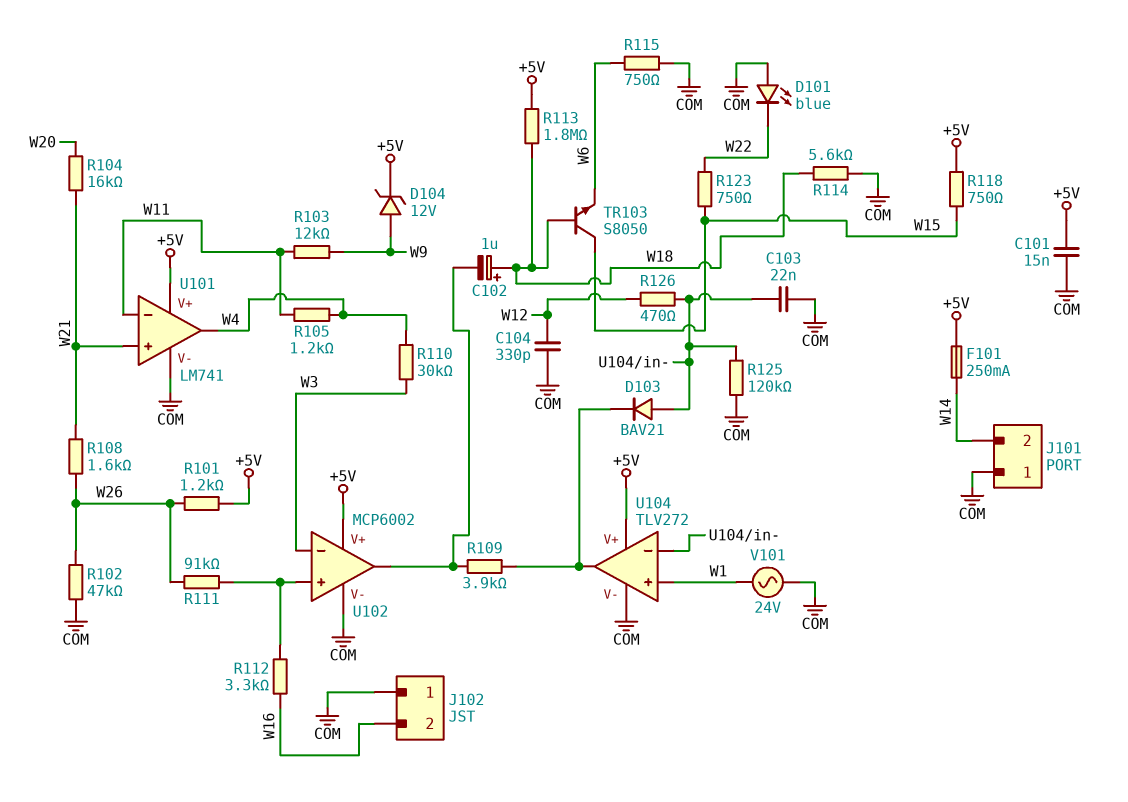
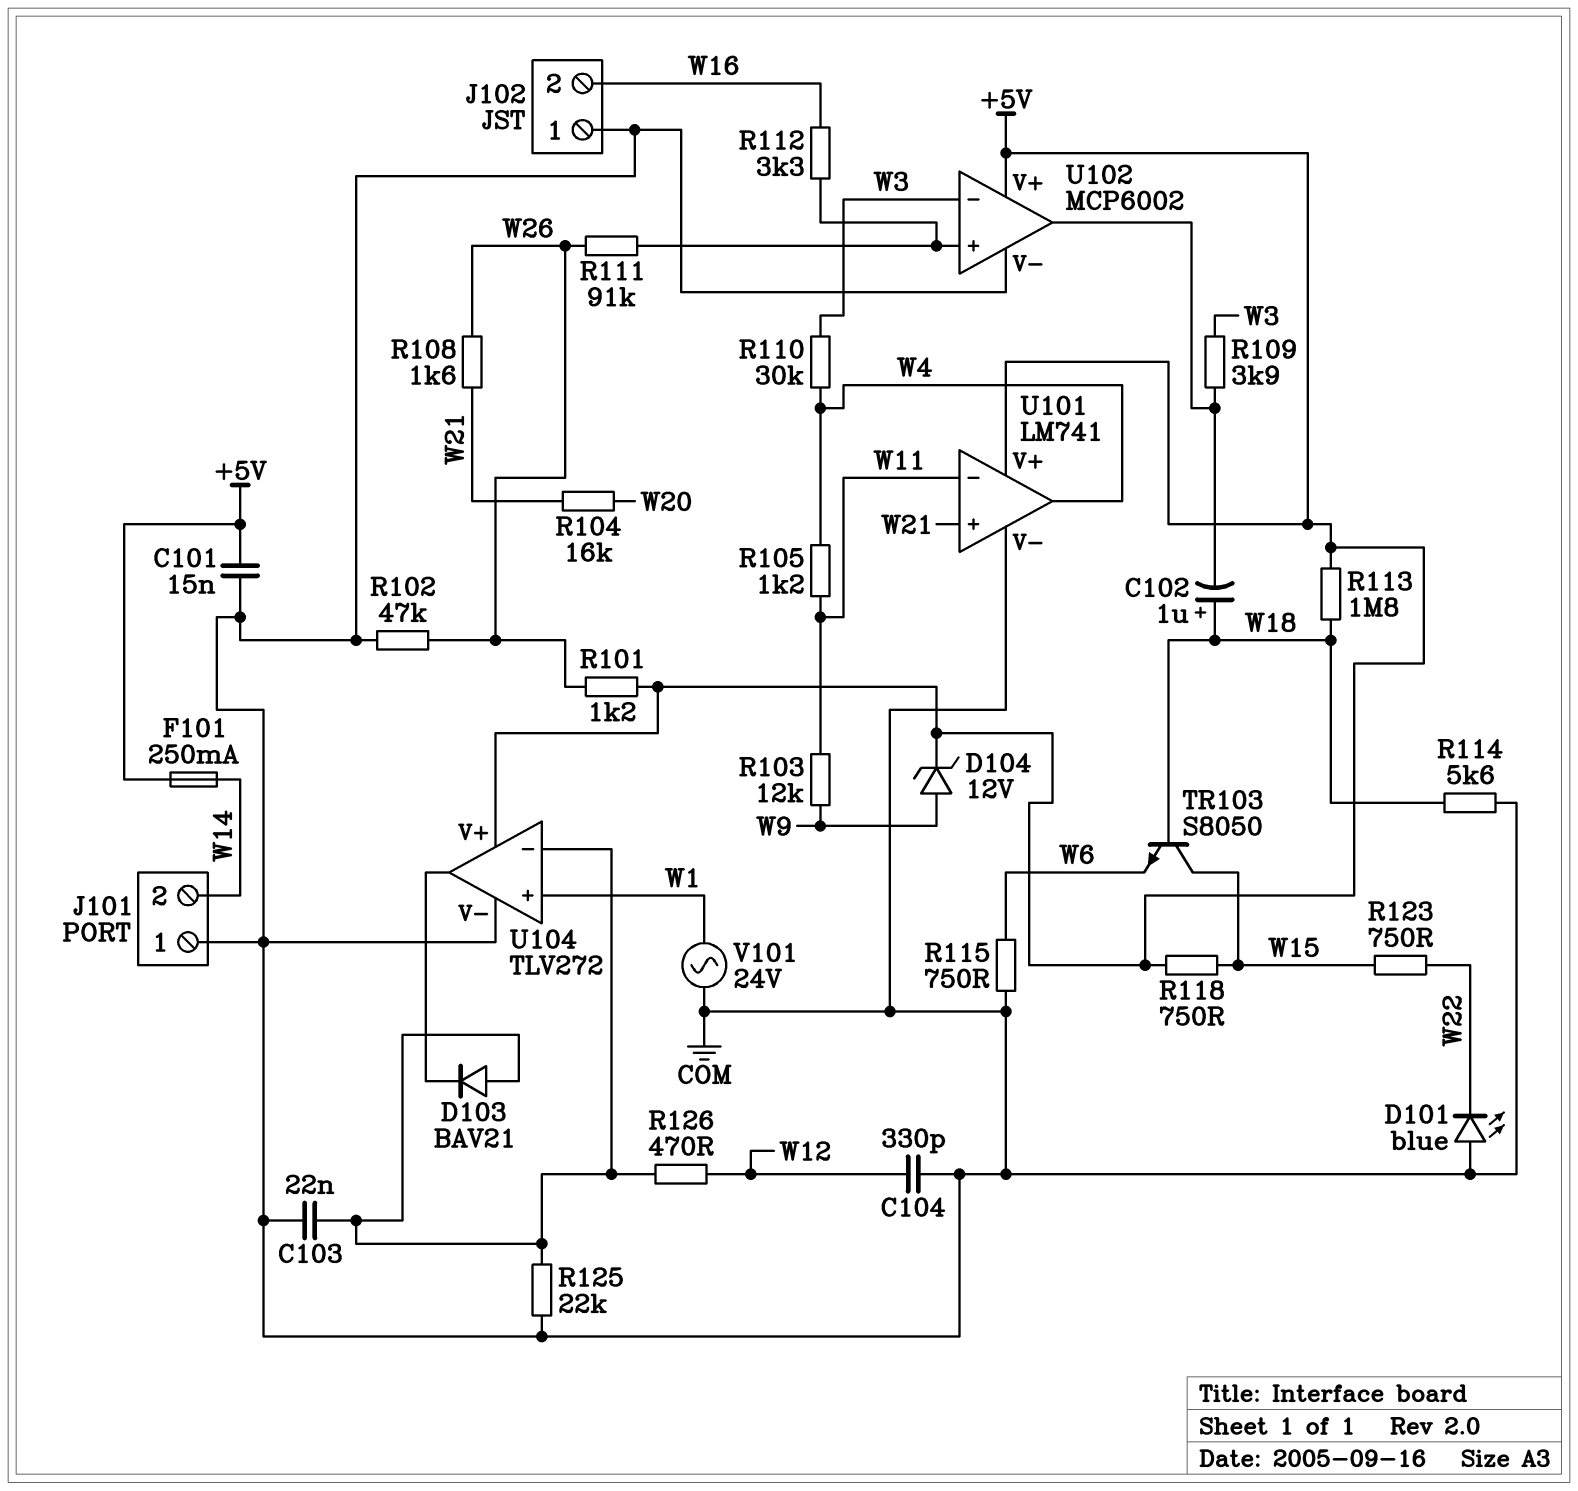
R109: 3.9k (U102/out, U104/out) -> 3.9k (U102/out, W3)
R125: 120k (COM, U104/in-) -> 22k (COM, U104/in-)

